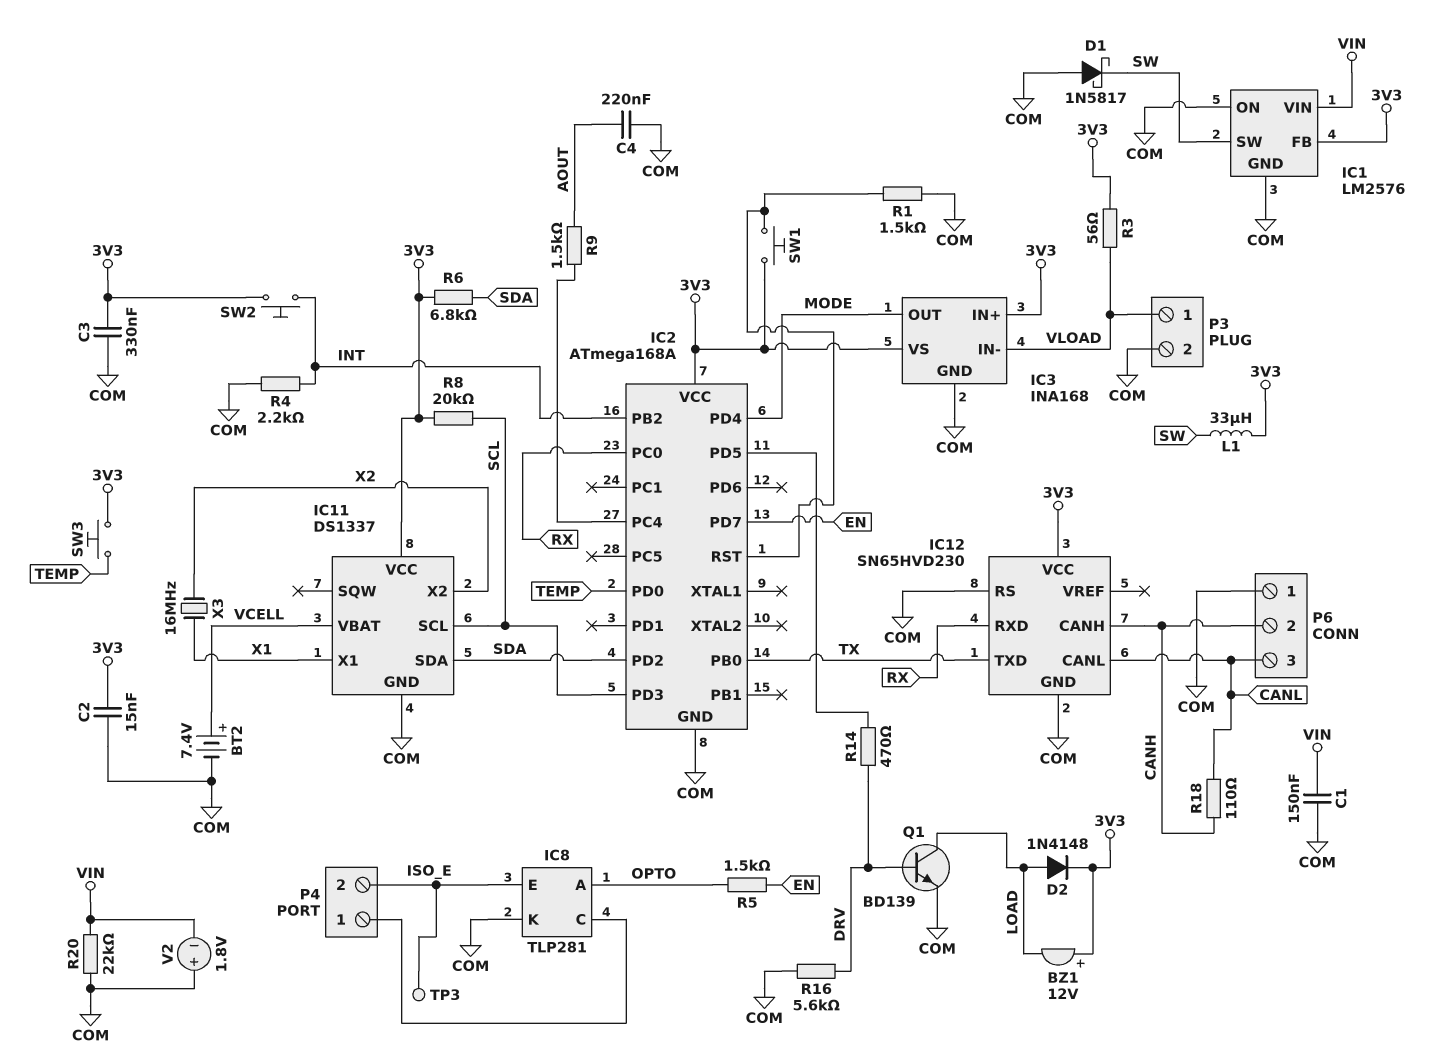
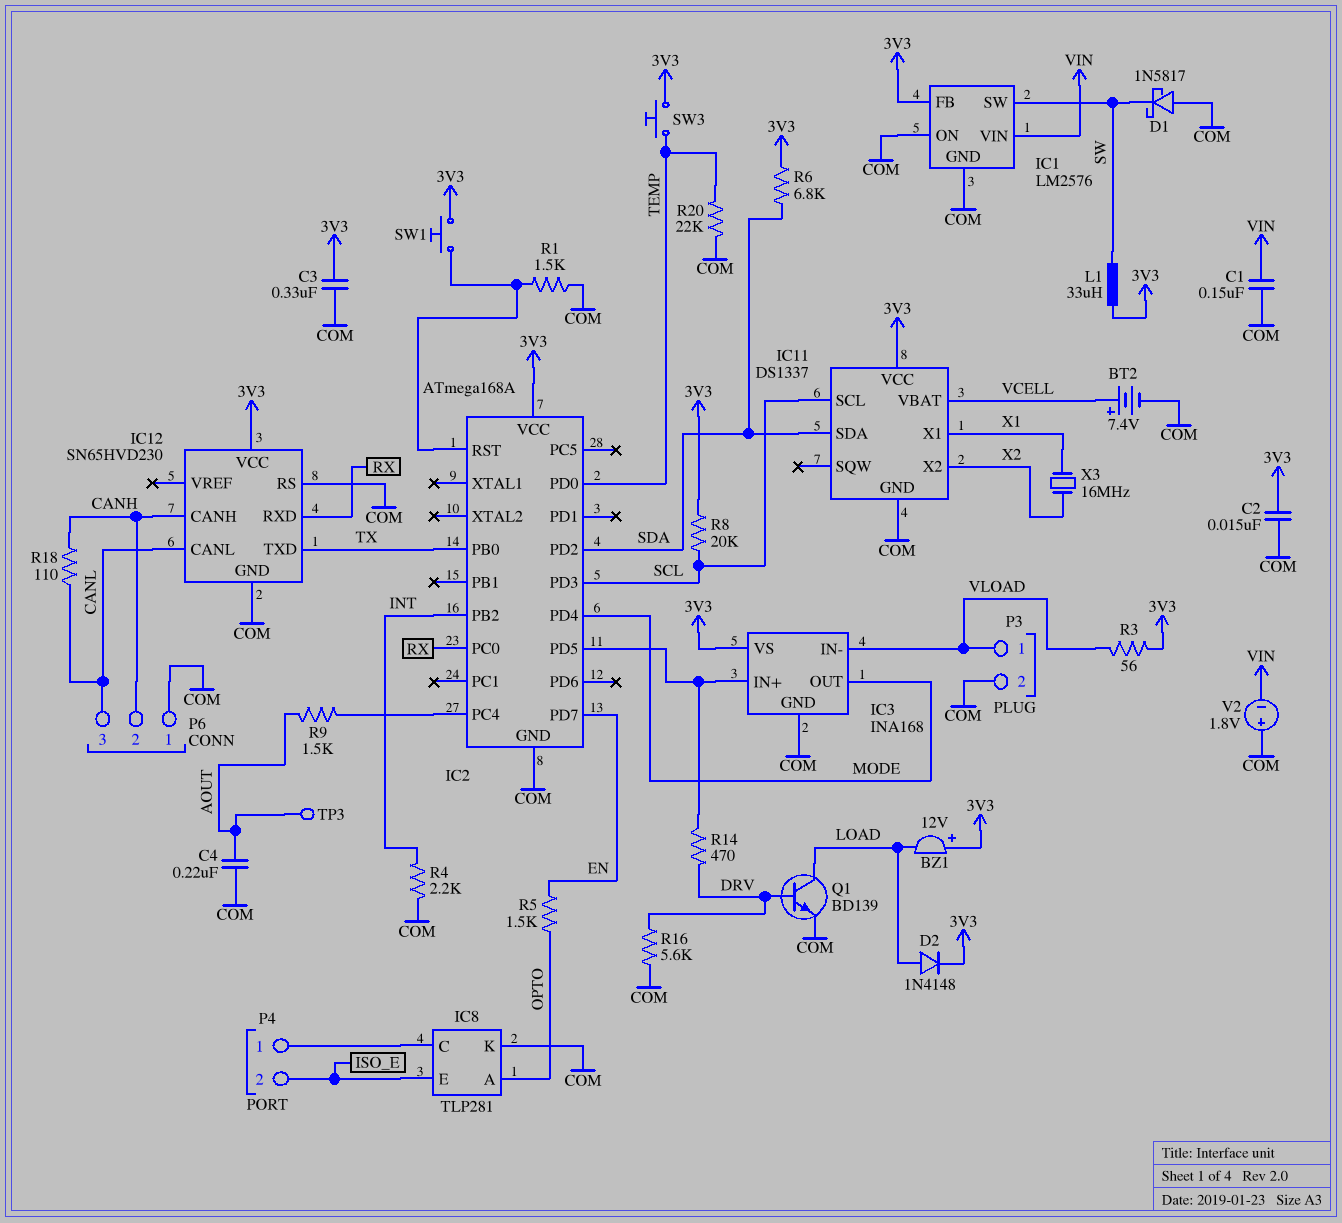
IC3 pin IN+: 3V3 -> IC2/PD5
R20: 22k (COM, VIN) -> 22k (COM, TEMP)
SW2: button (3V3, INT) -> none
TP3: test point (ISO_E) -> test point (AOUT)

